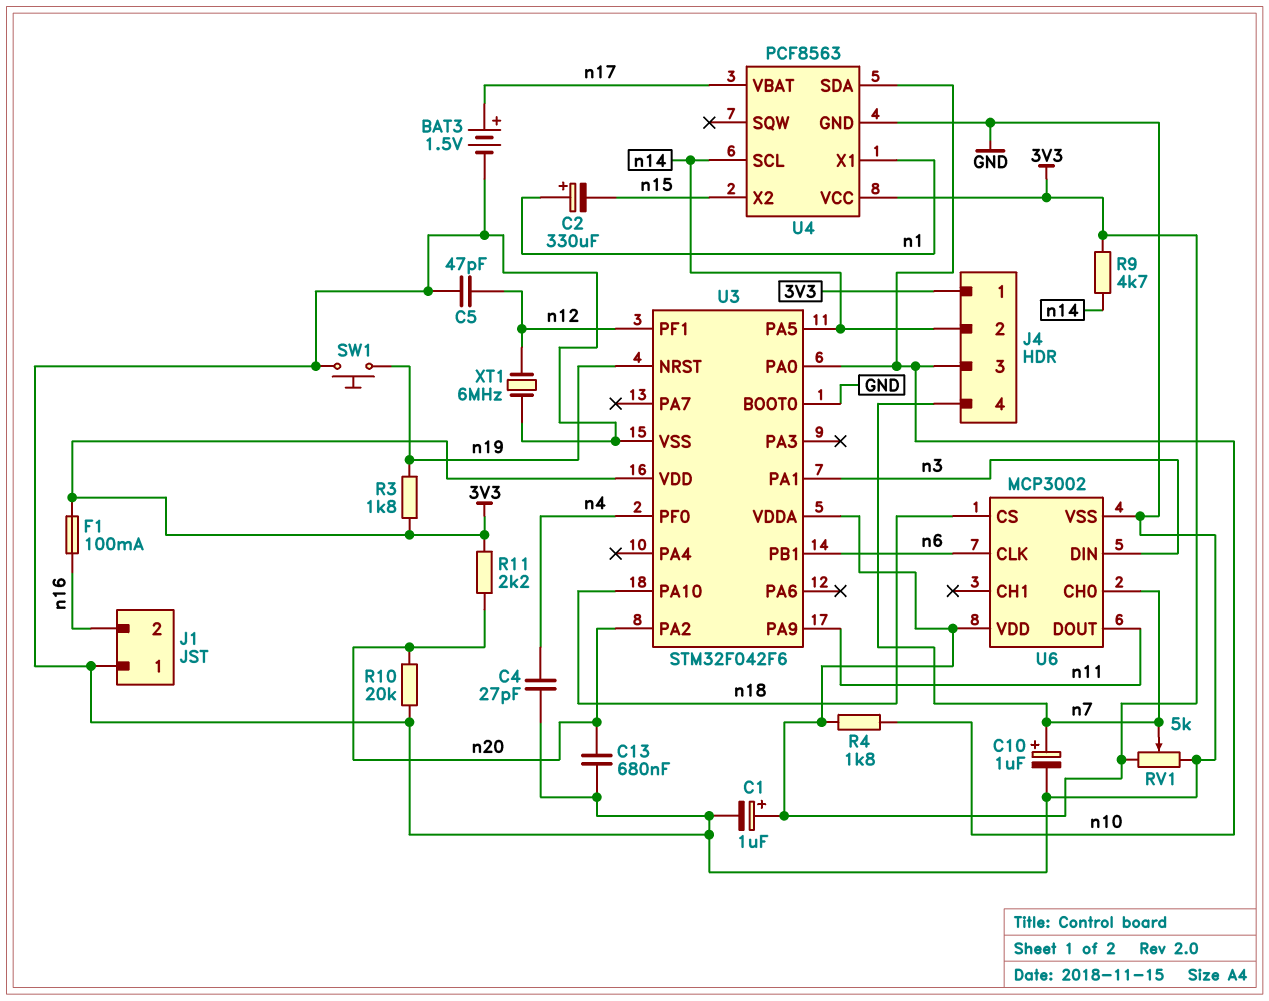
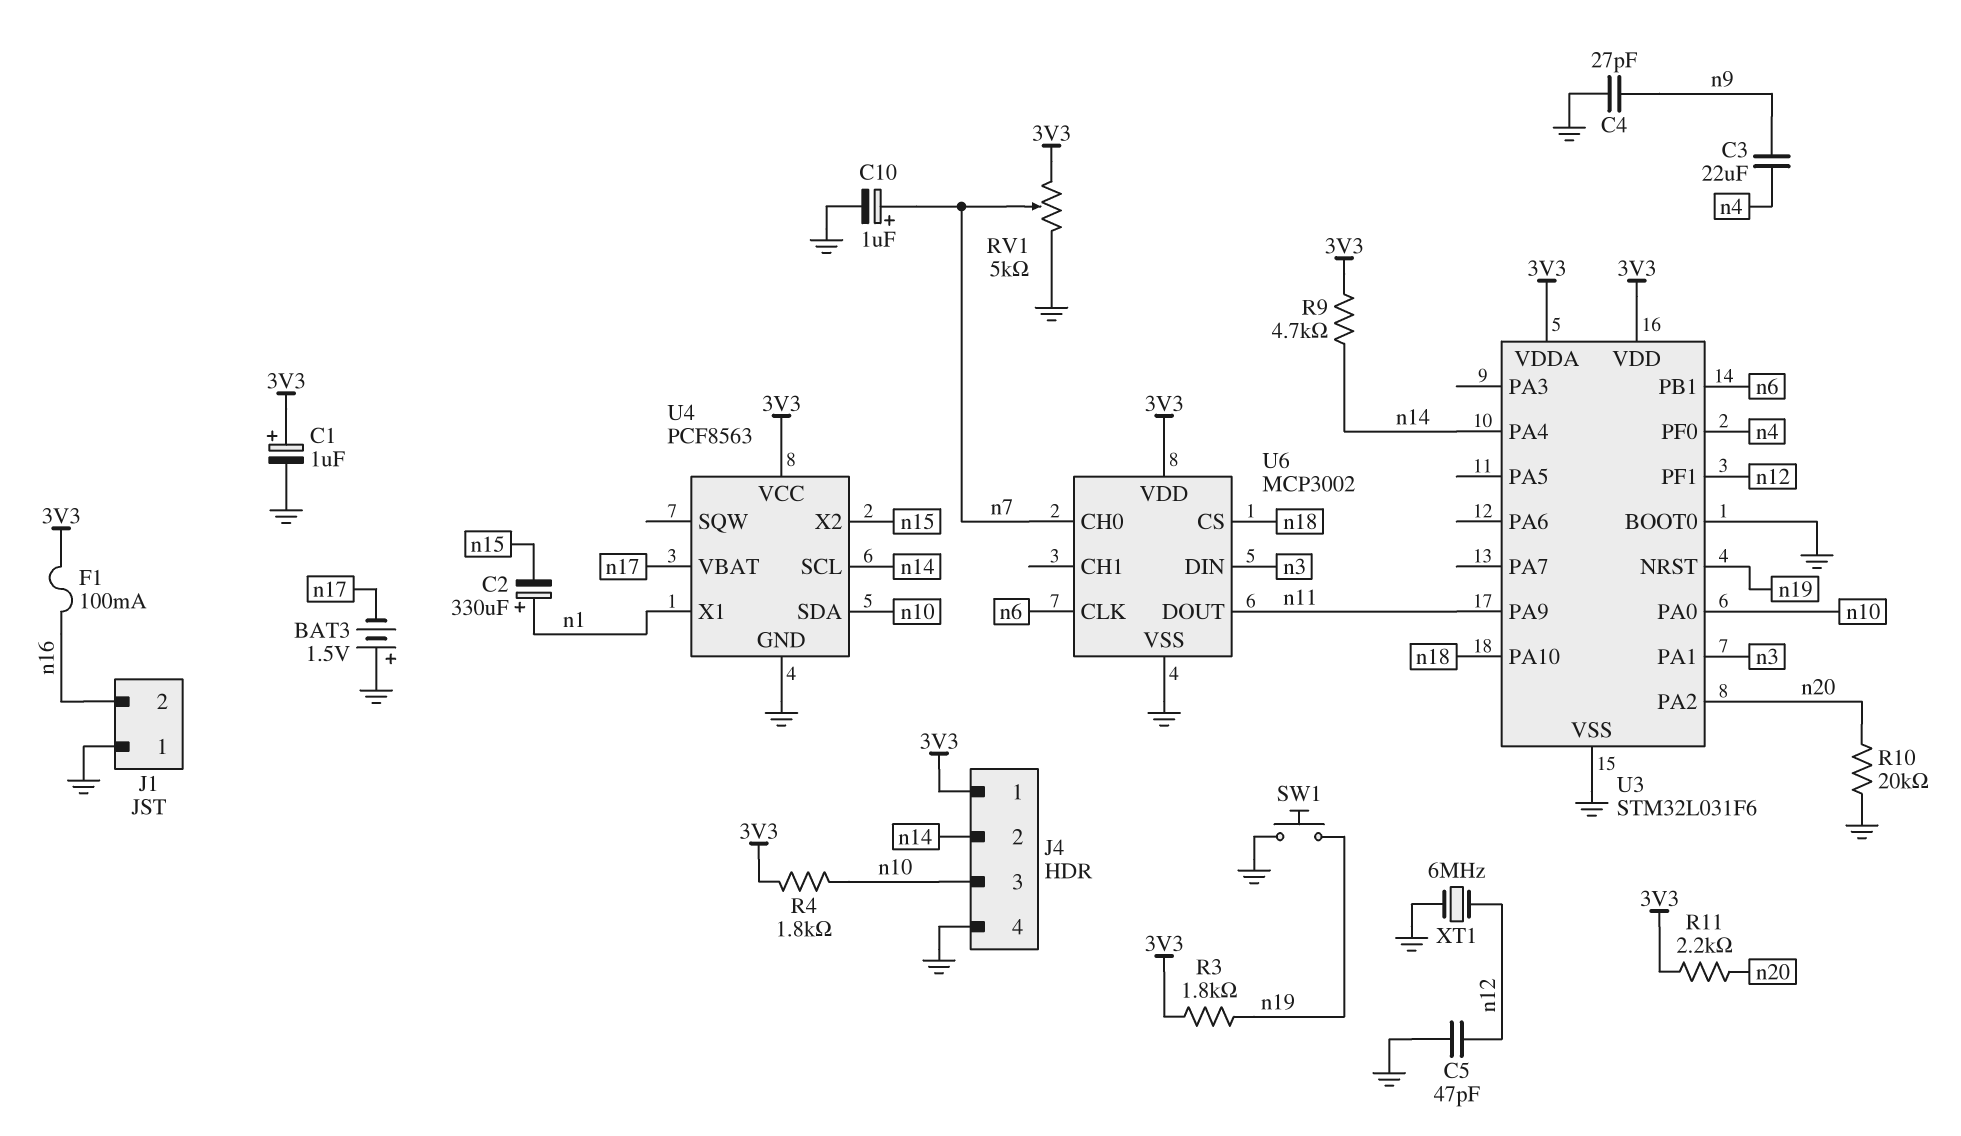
BAT3: 1.5V (plus n17, minus GND) -> 1.5V (plus GND, minus n17)
C3: none -> 22uF (n4, n9)
C4: 27pF (GND, n4) -> 27pF (GND, n9)
C13: 680nF (GND, n20) -> none
J4 pin 4: n7 -> GND
U3: STM32F042F6 -> STM32L031F6
U3 pin PA4: none -> n14
U3 pin PA5: n14 -> none

